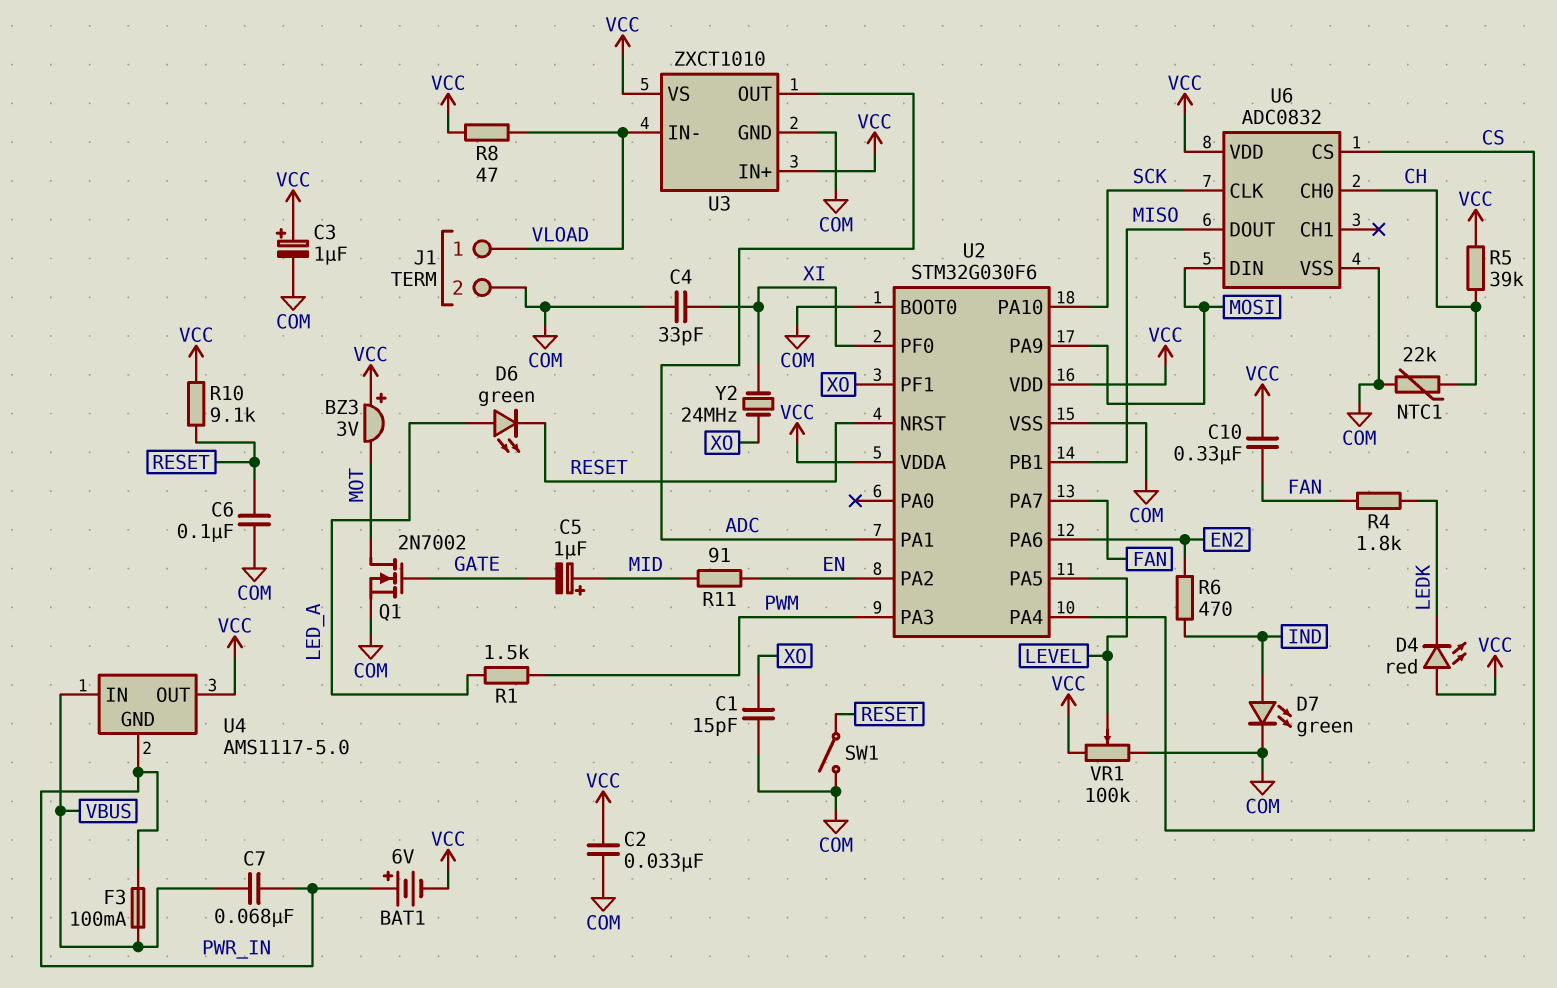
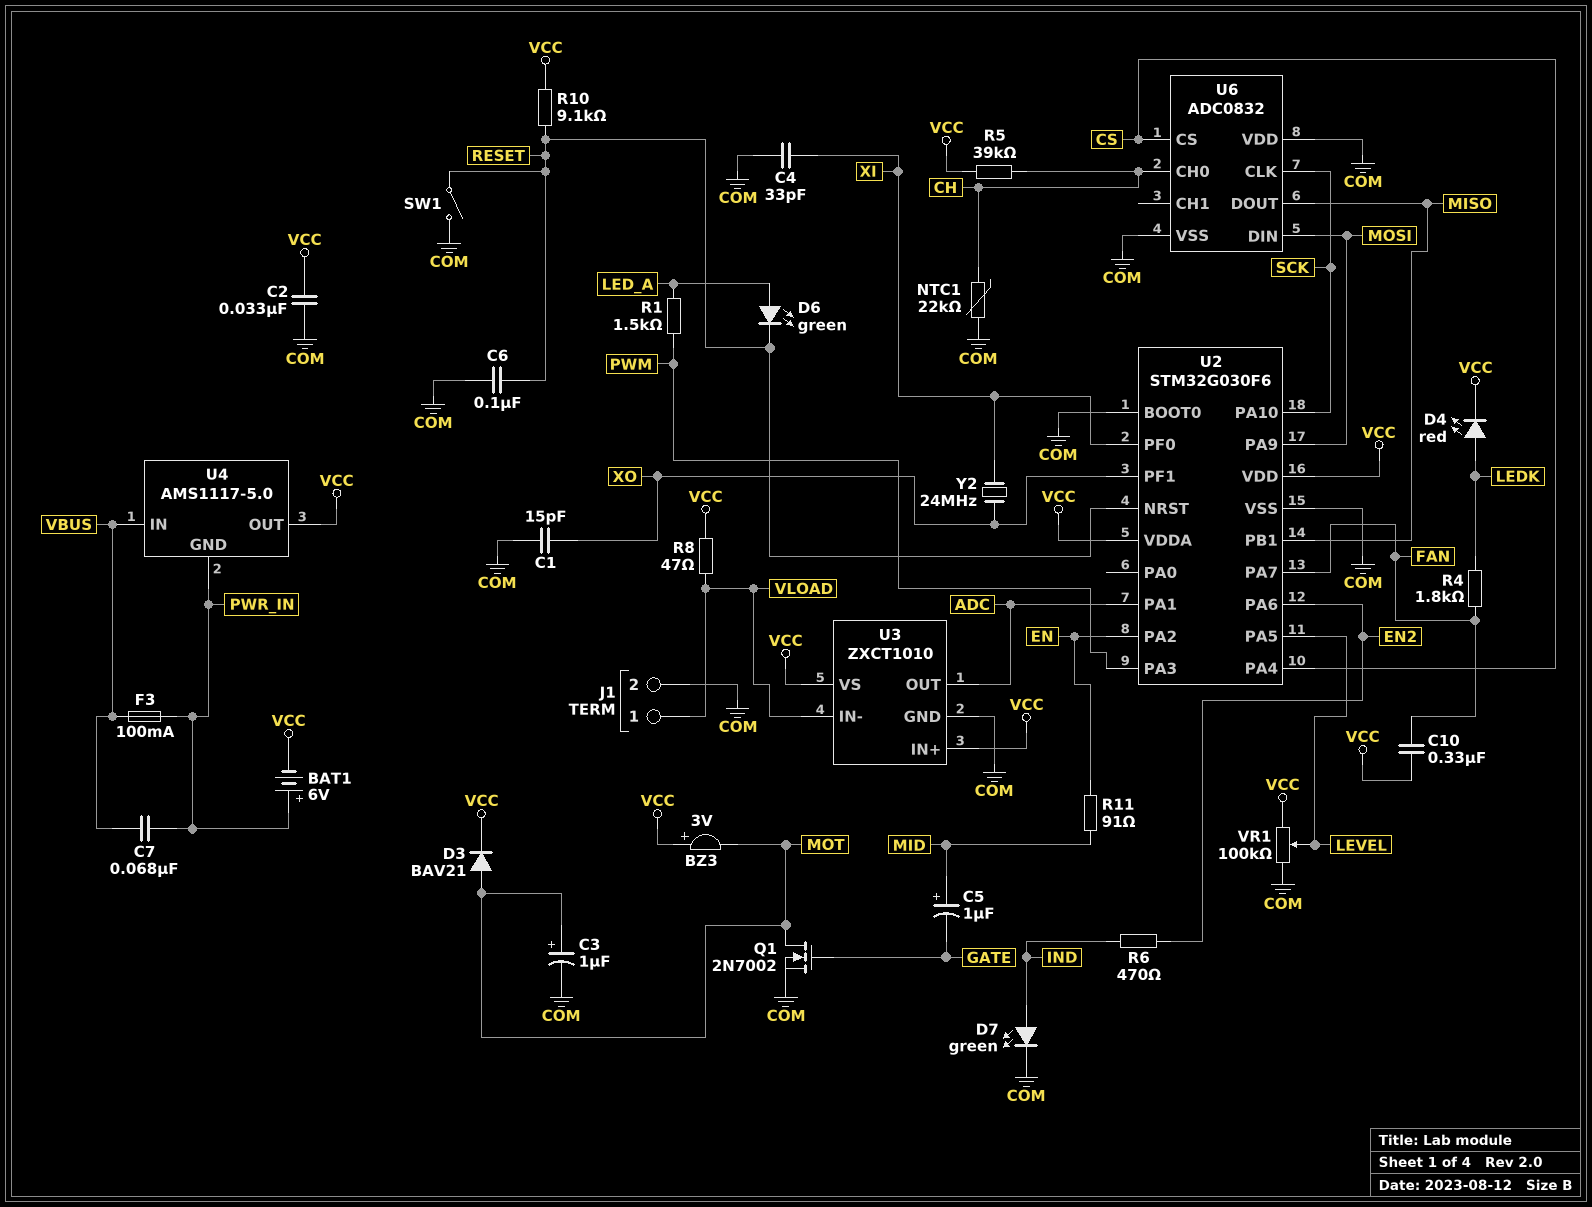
C3: 1uF (plus VCC, minus COM) -> 1uF (plus MOT, minus COM)
D3: none -> diode BAV21 (A MOT, K VCC)
D4: LED red (A VCC, K LEDK) -> LED red (A LEDK, K VCC)
U6 pin VDD: VCC -> COM

